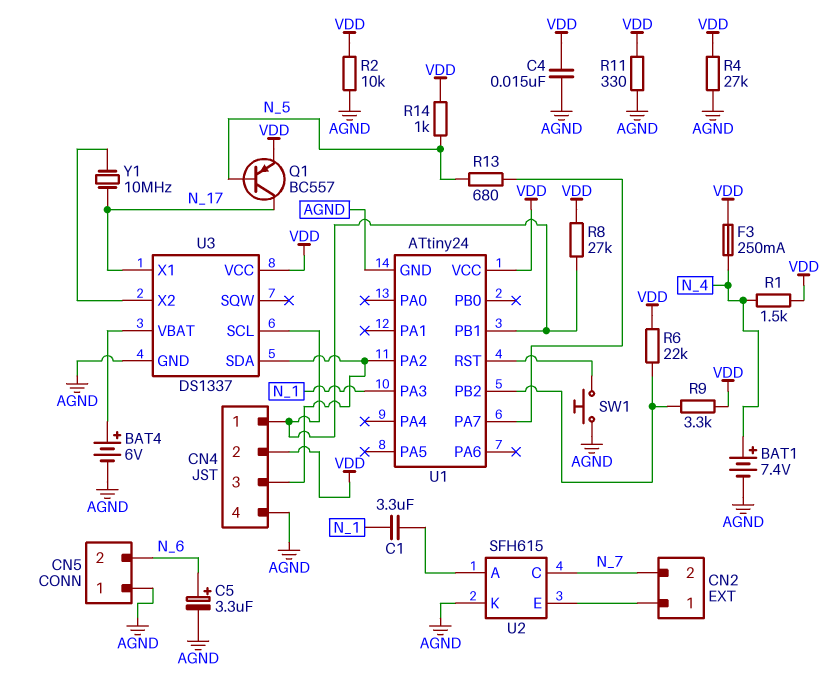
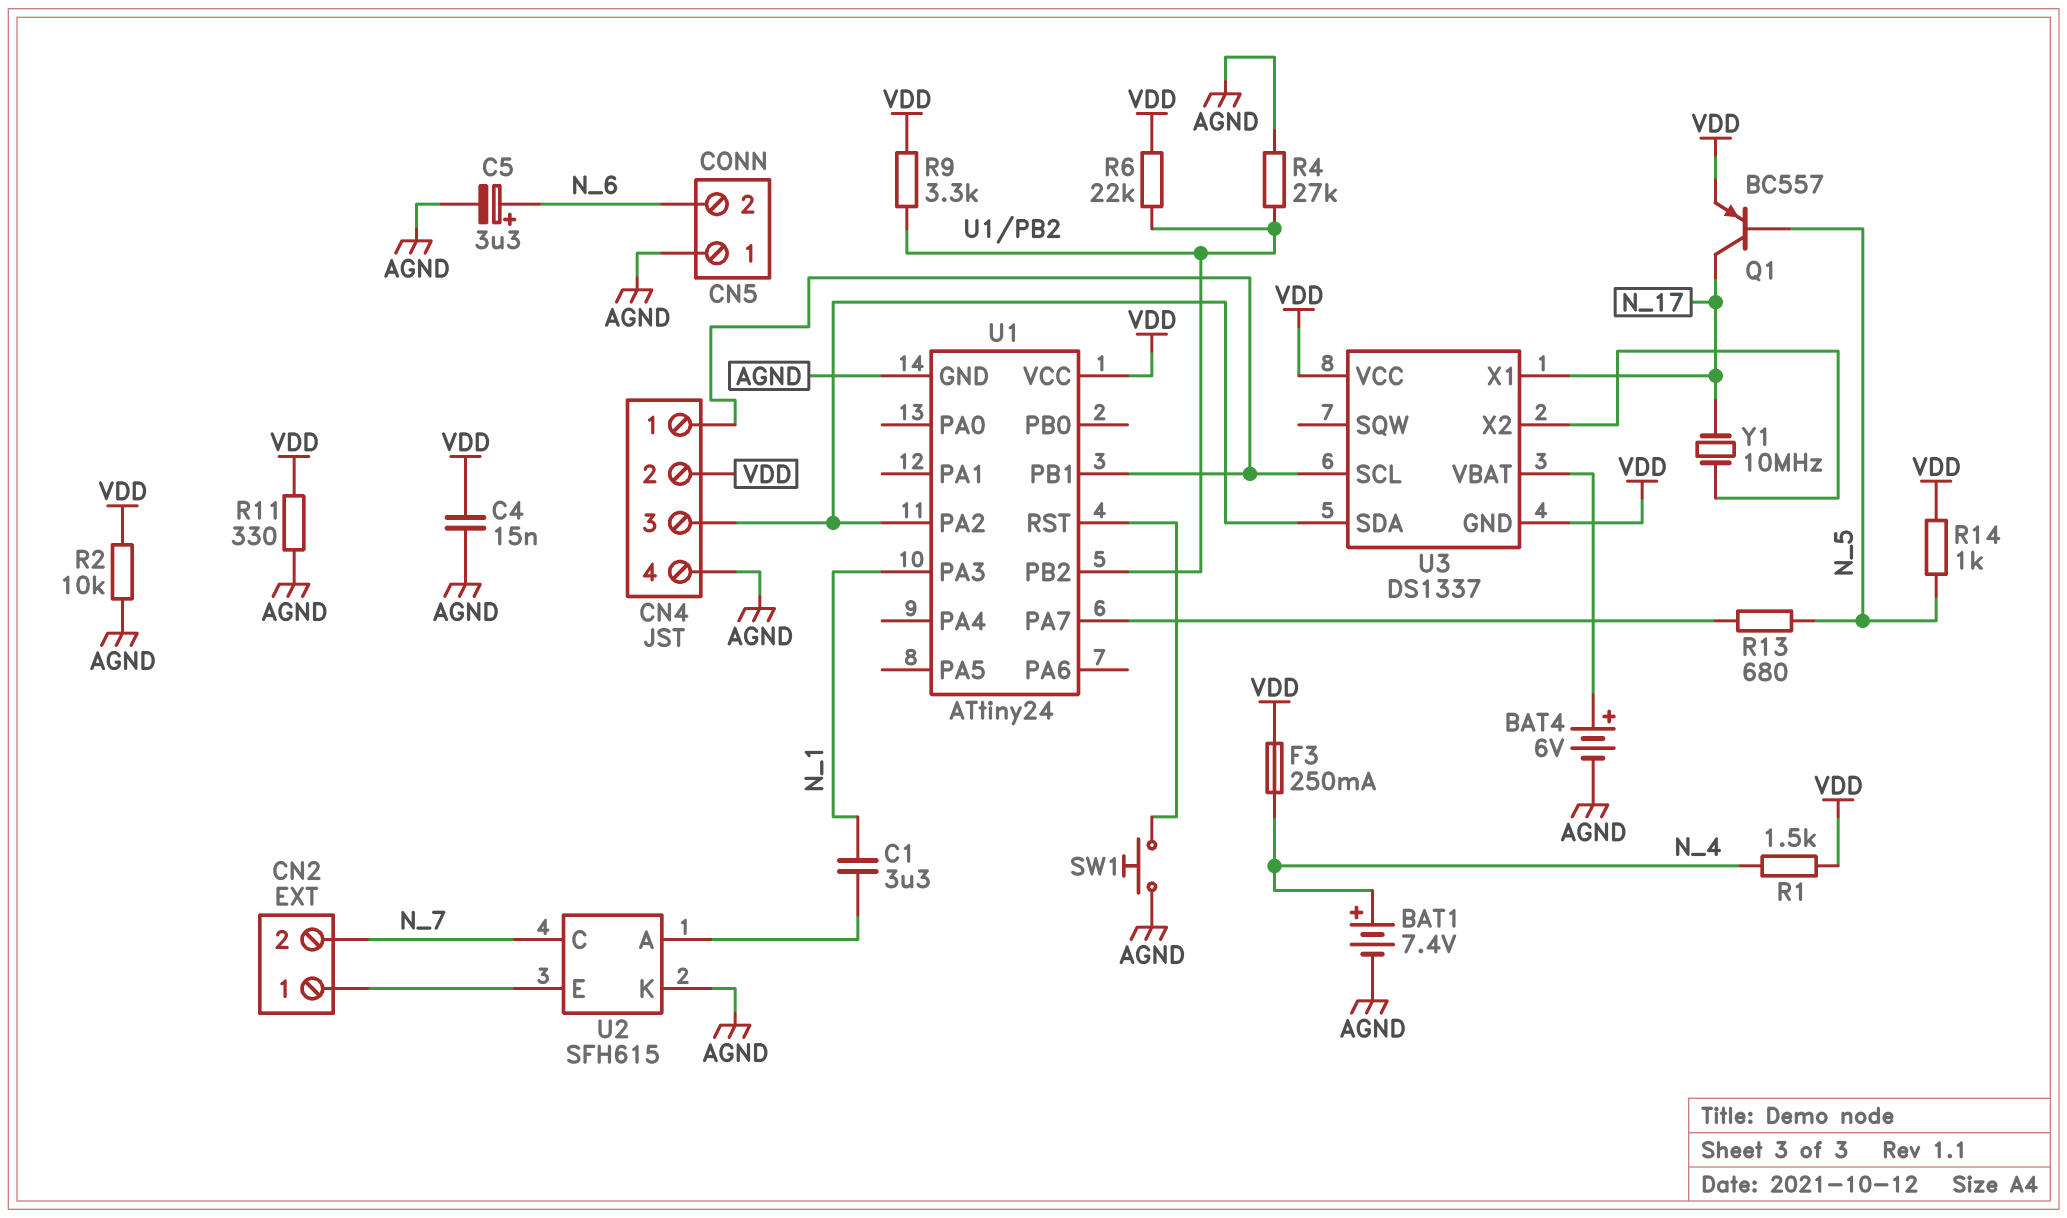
R4: 27k (AGND, VDD) -> 27k (AGND, U1/PB2)
R8: 27k (CN4/1, VDD) -> none
U3 pin GND: AGND -> VDD

